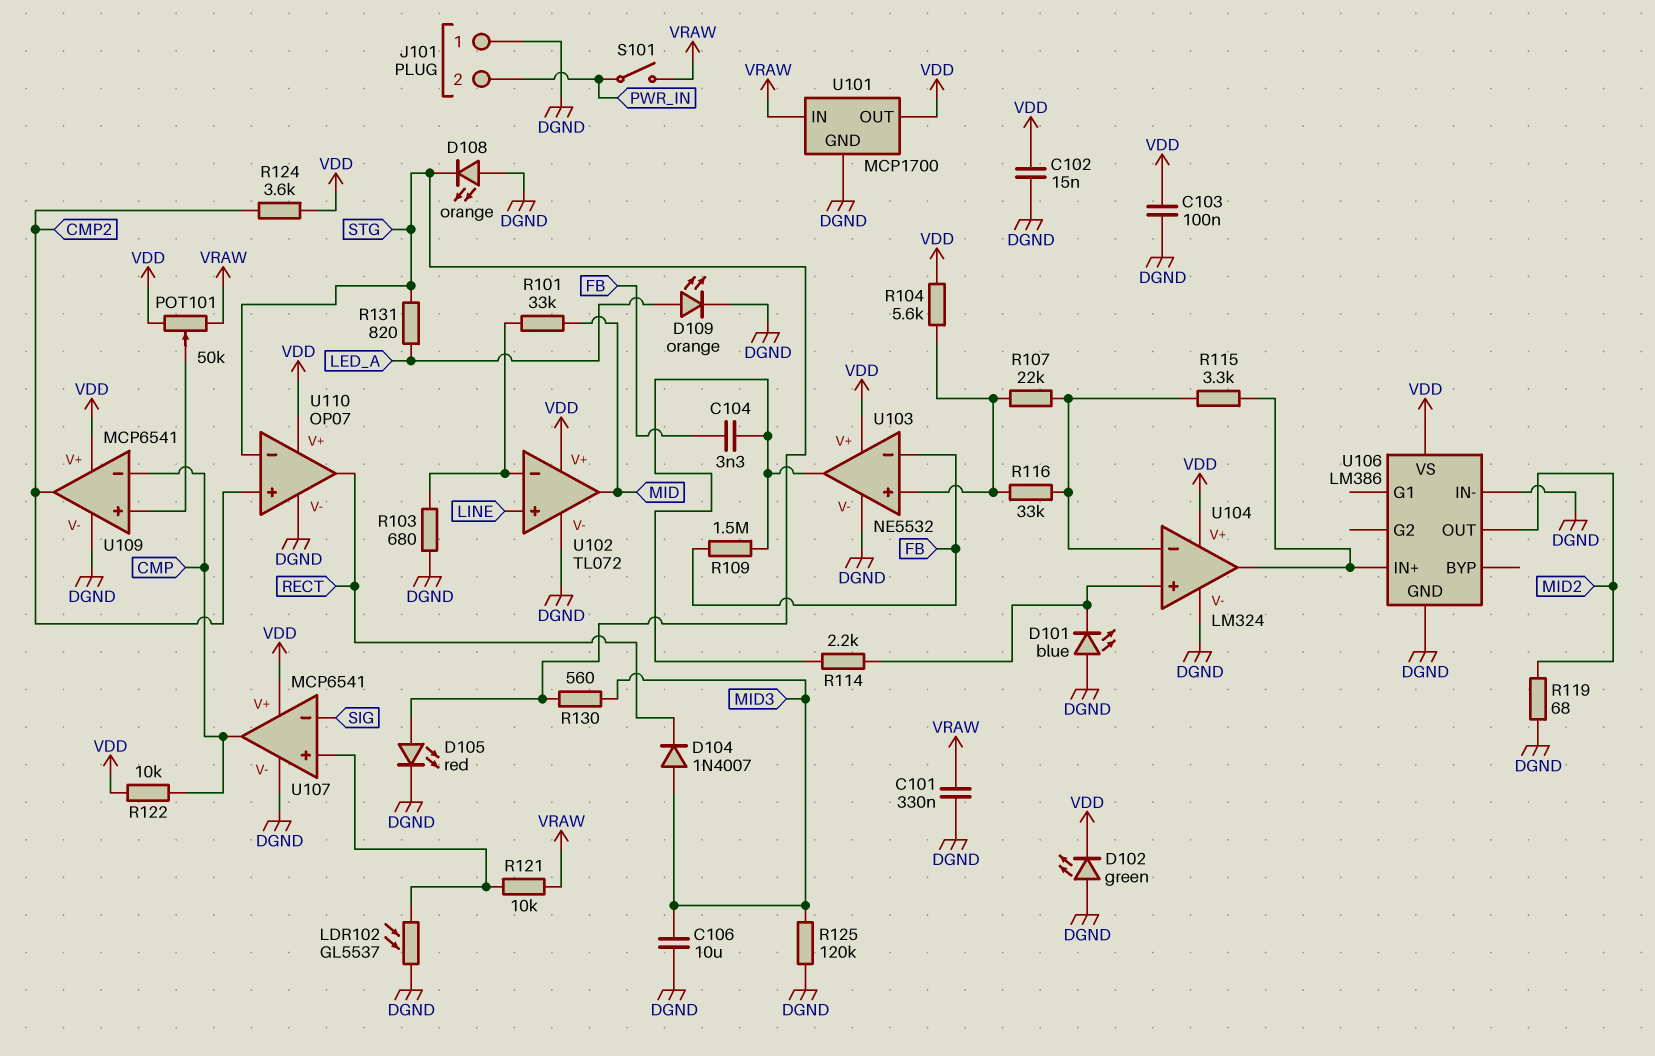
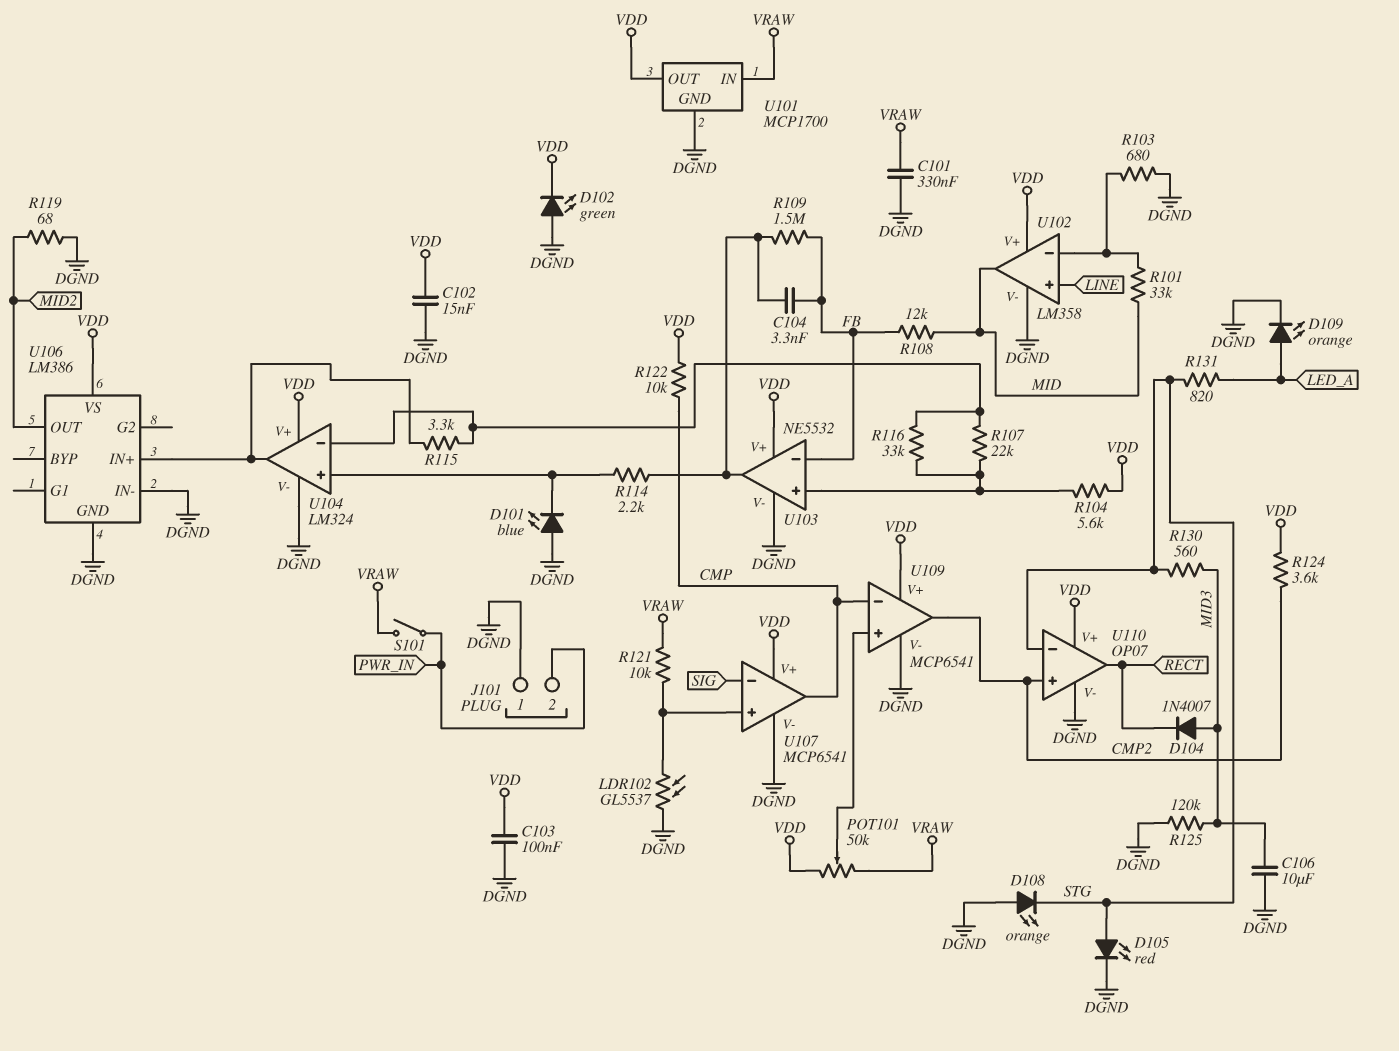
R108: none -> 12k (FB, MID)
U102: TL072 -> LM358

